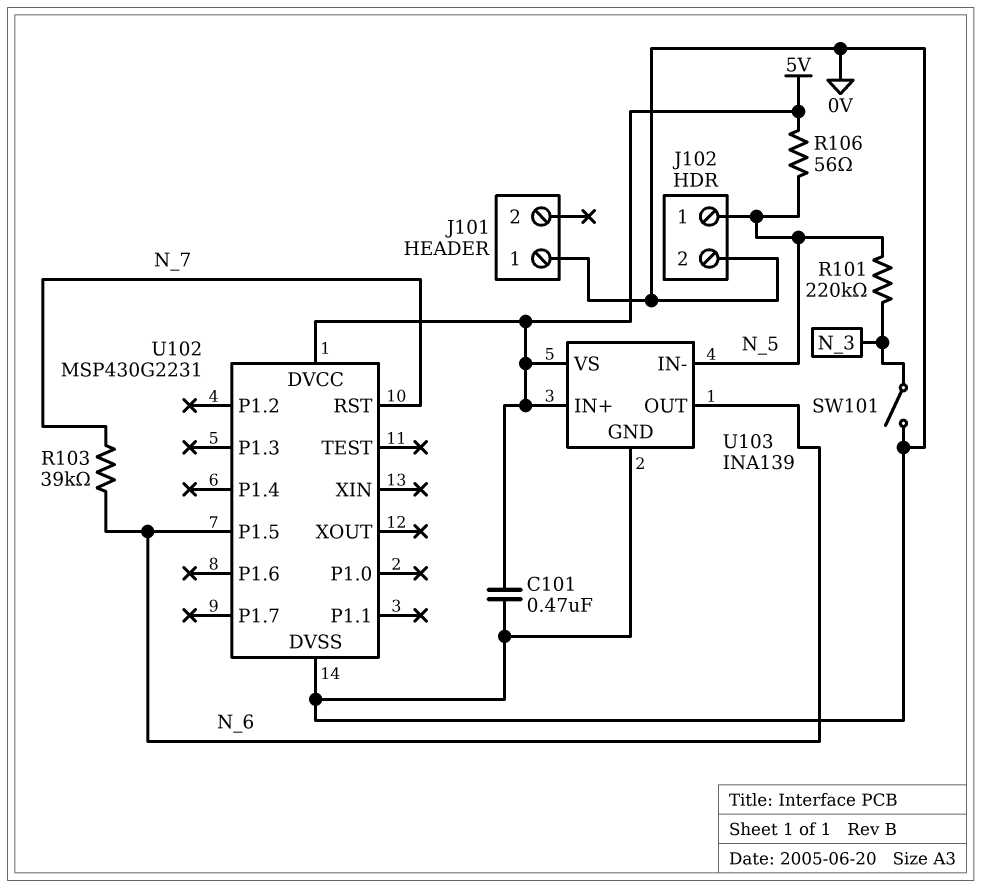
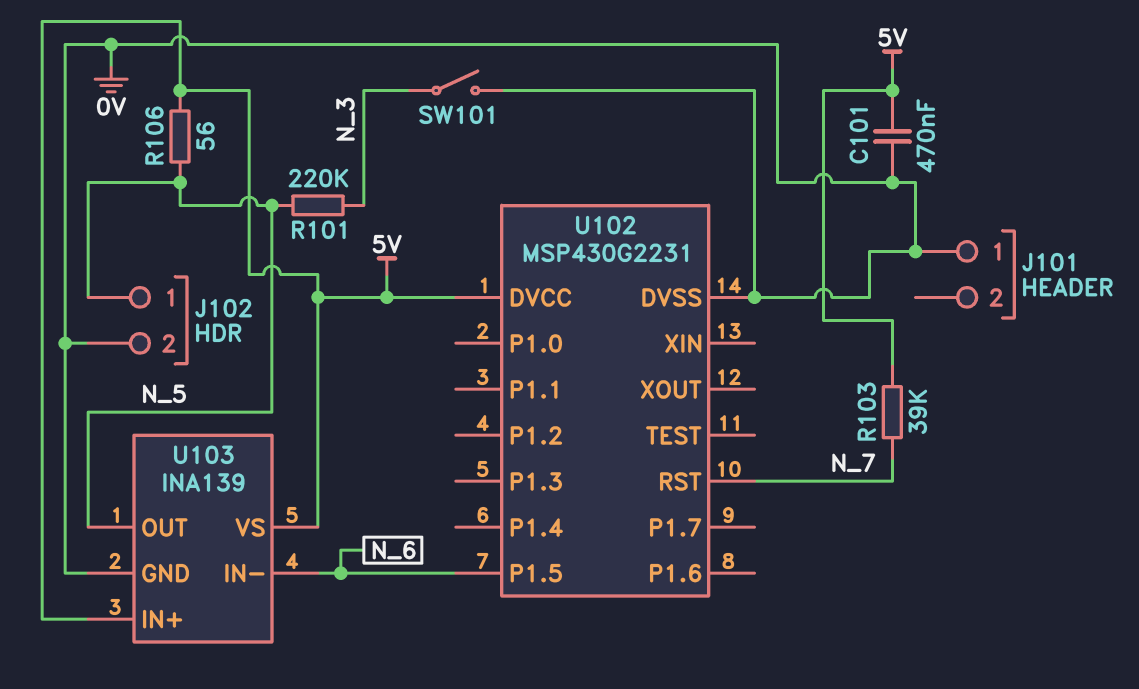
R103: 39k (N_6, N_7) -> 39k (5V, N_7)
U103 pin IN-: N_5 -> N_6
U103 pin OUT: N_6 -> N_5

